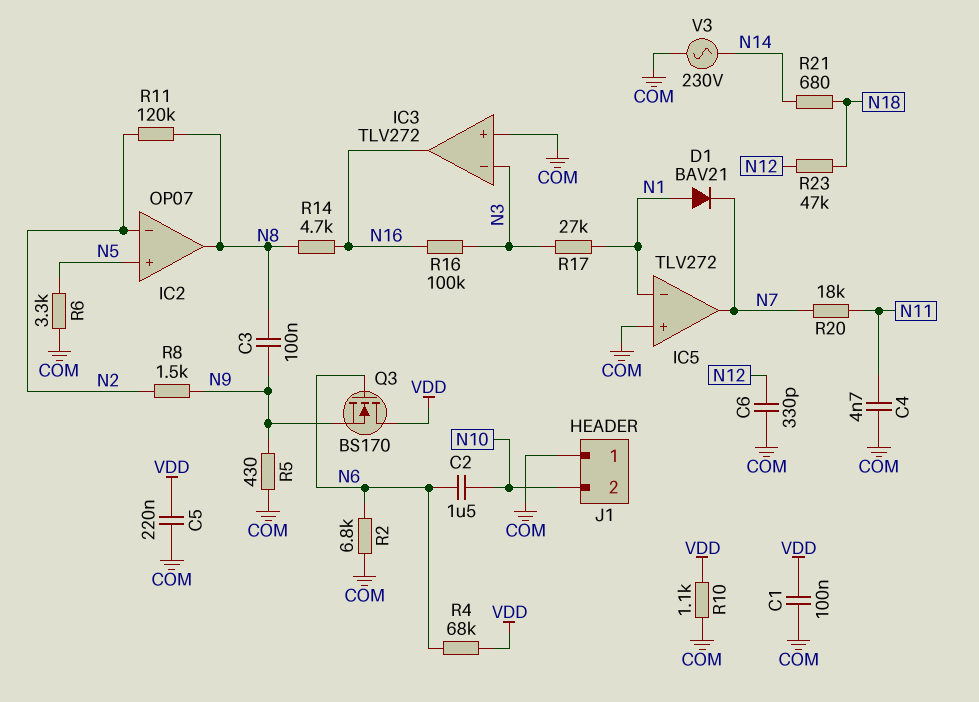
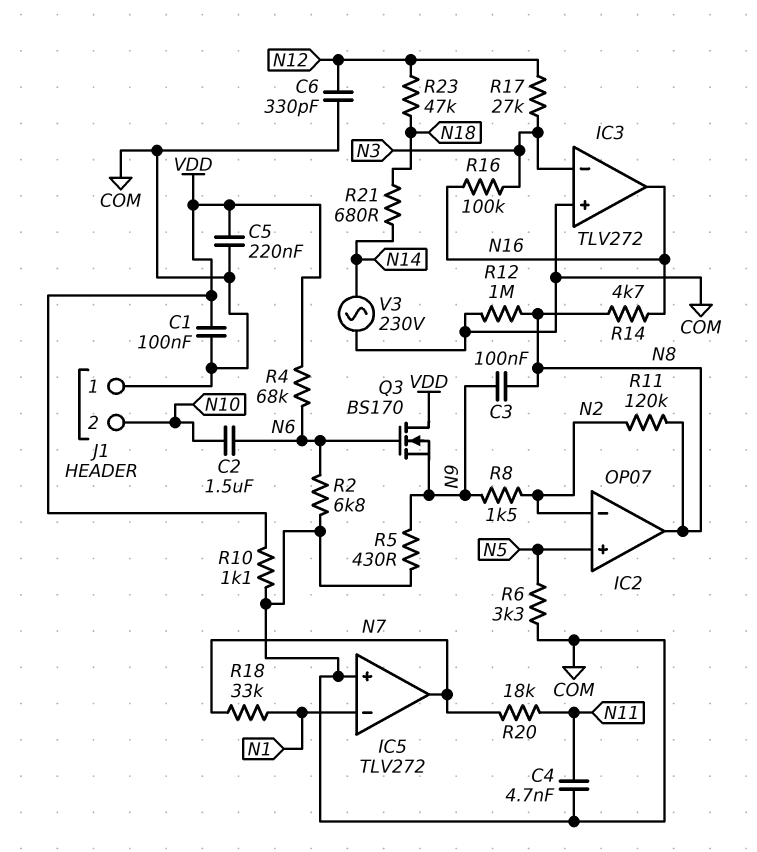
D1: diode BAV21 (A N1, K N7) -> none
R12: none -> 1M (COM, N8)
R17: 27k (N1, N3) -> 27k (N3, N12)
R18: none -> 33k (N1, N7)

